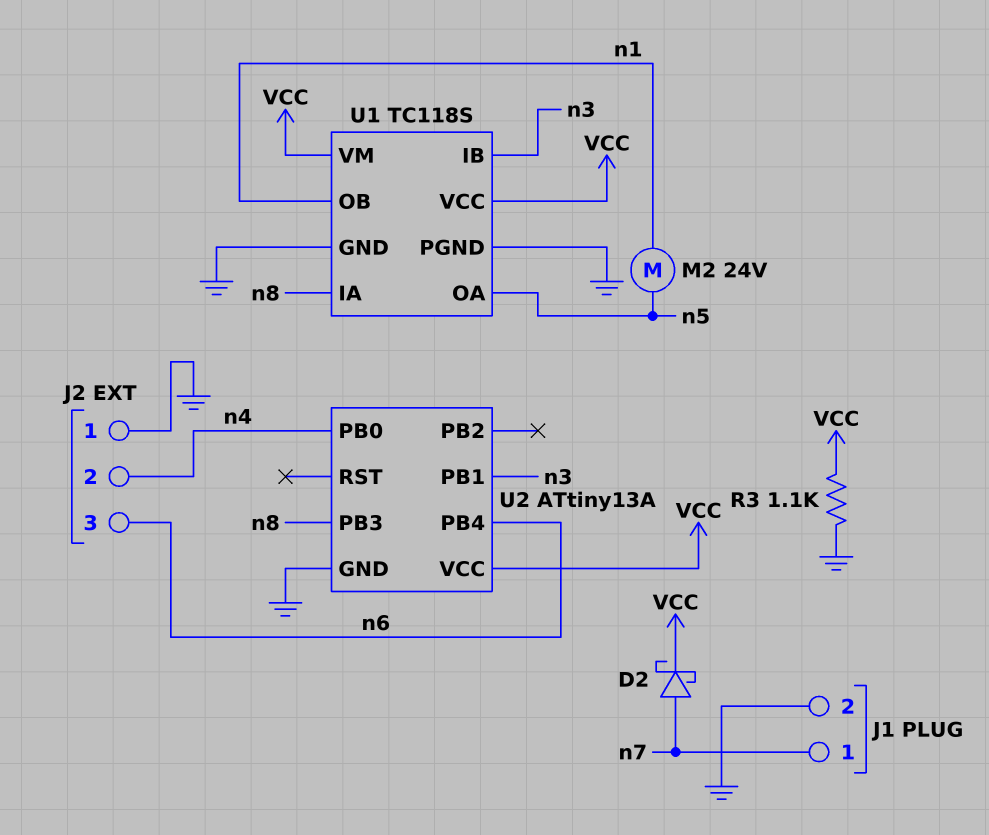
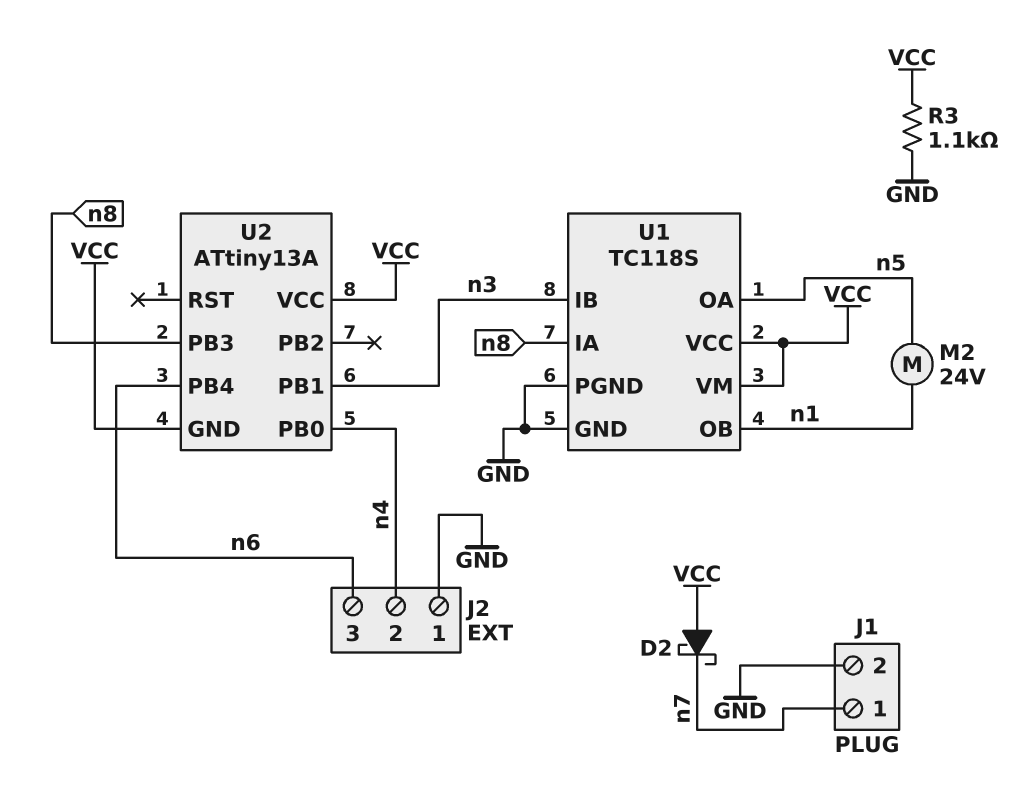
D2: schottky (A n7, K VCC) -> schottky (A VCC, K n7)
U2 pin GND: GND -> VCC

